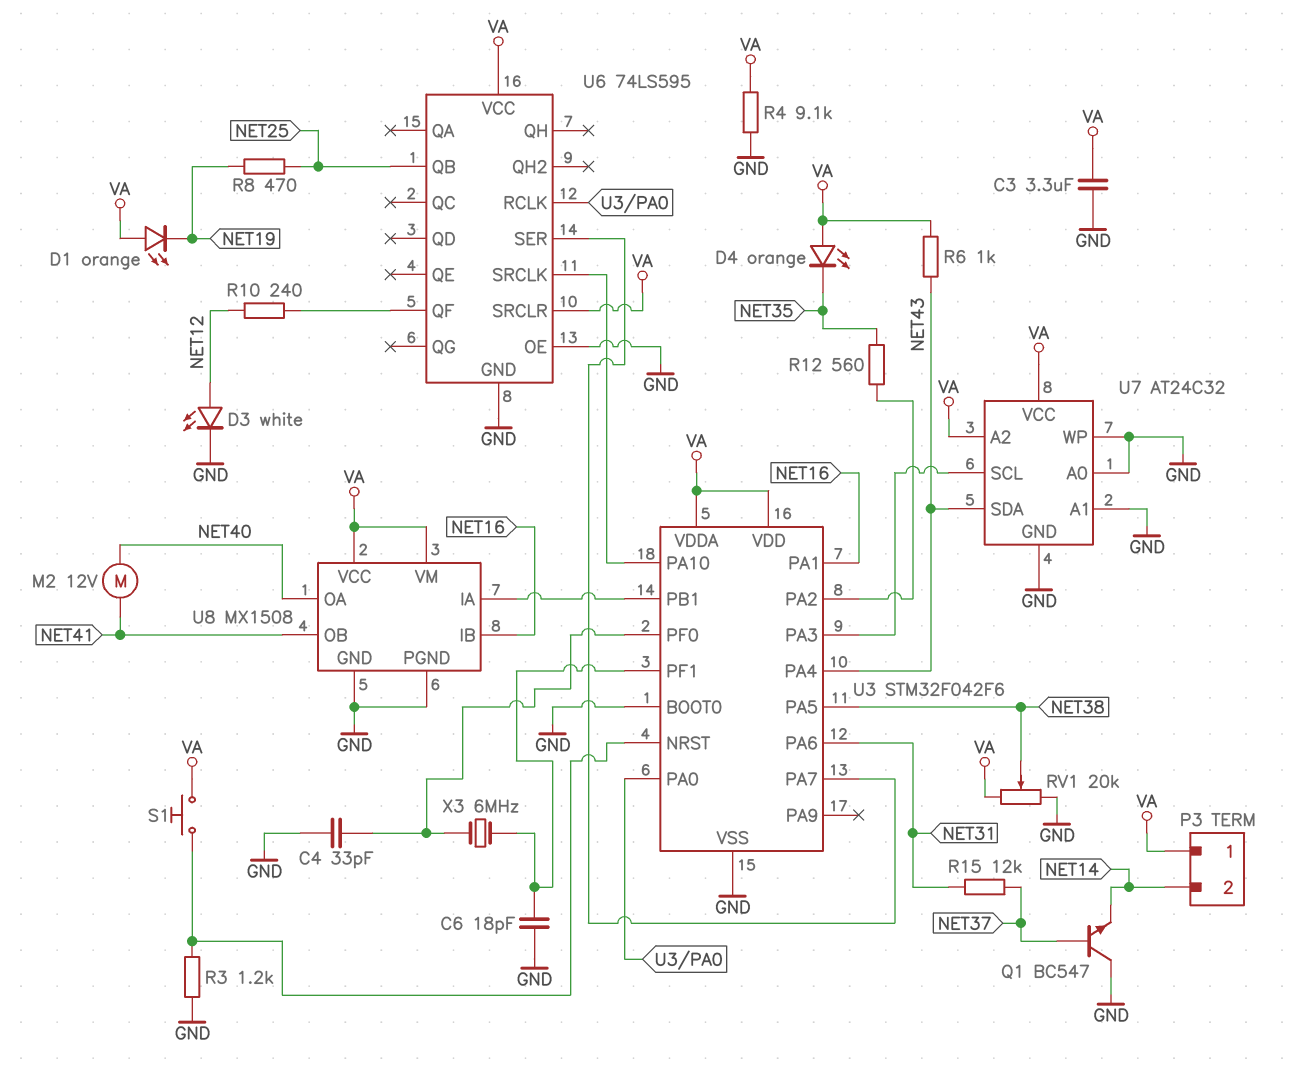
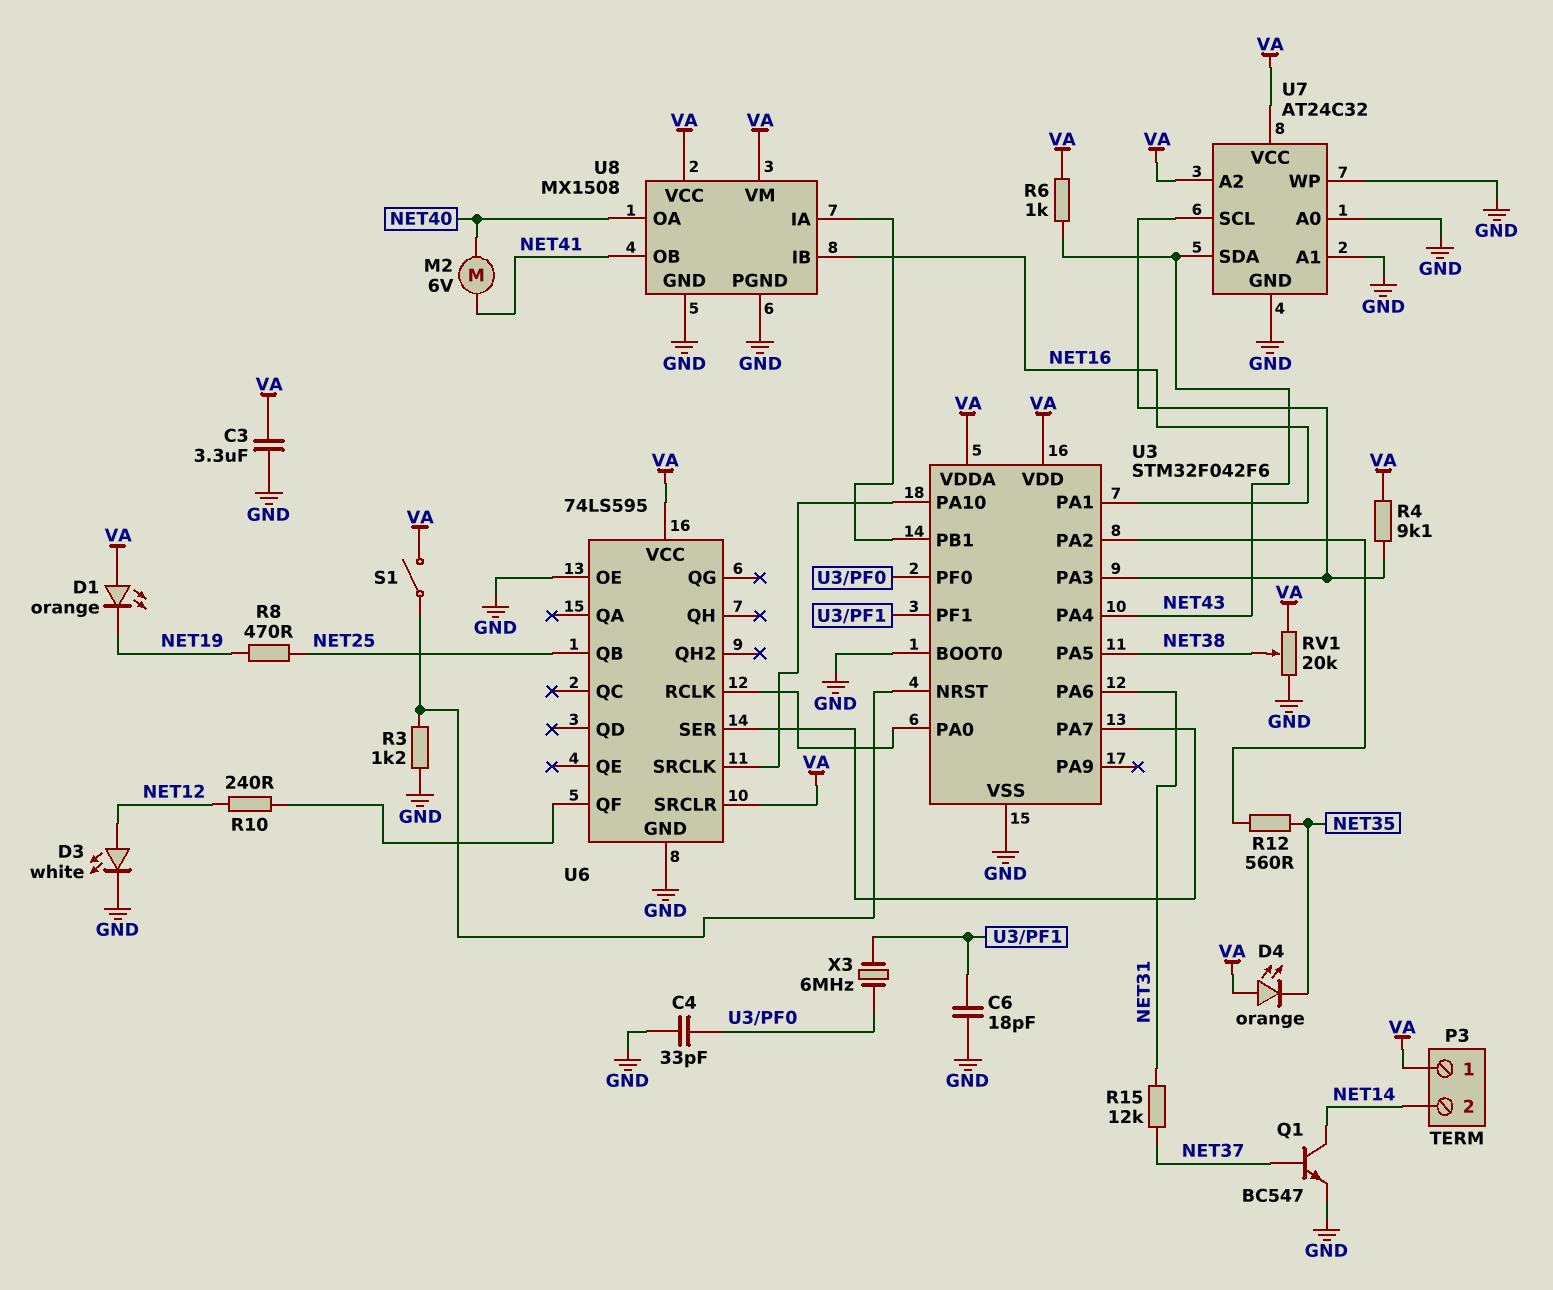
M2: motor 12V (NET40, NET41) -> motor 6V (NET40, NET41)
Q1: NPN BC547 (B NET37, C GND, E NET14) -> NPN BC547 (B NET37, C NET14, E GND)
R4: 9.1k (GND, VA) -> 9.1k (U3/PA3, VA)
S1: button (U3/NRST, VA) -> switch (U3/NRST, VA)

